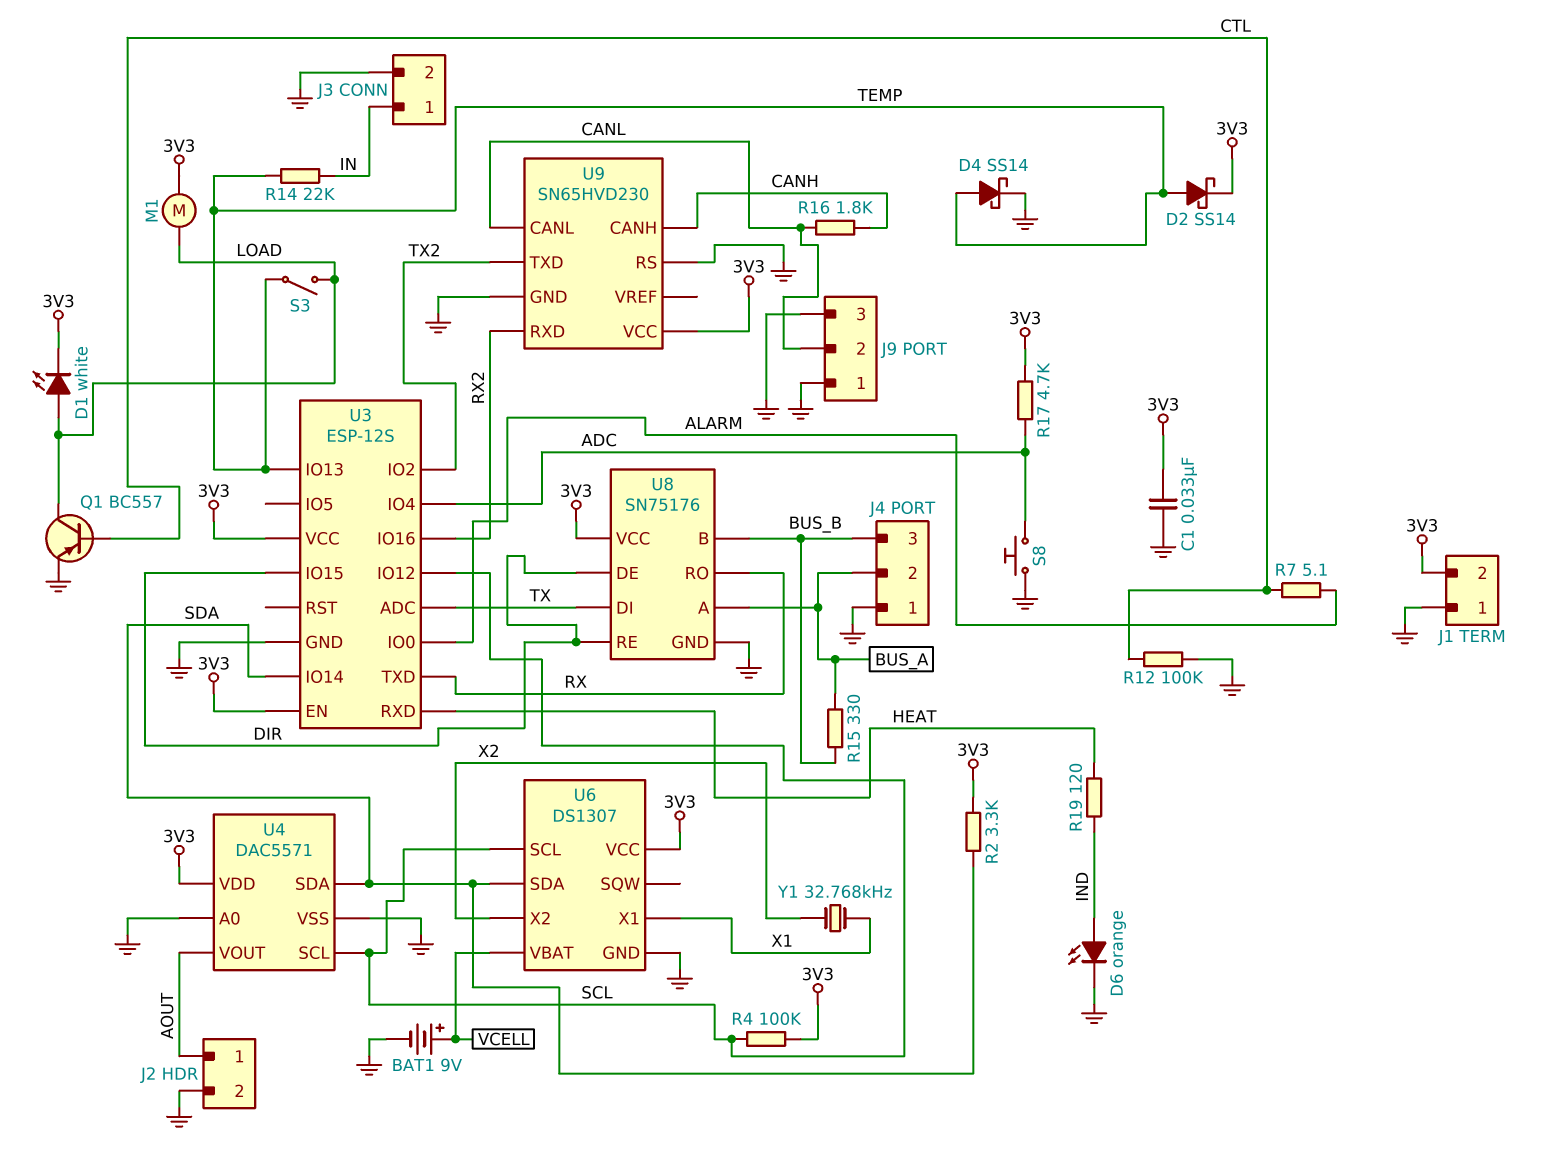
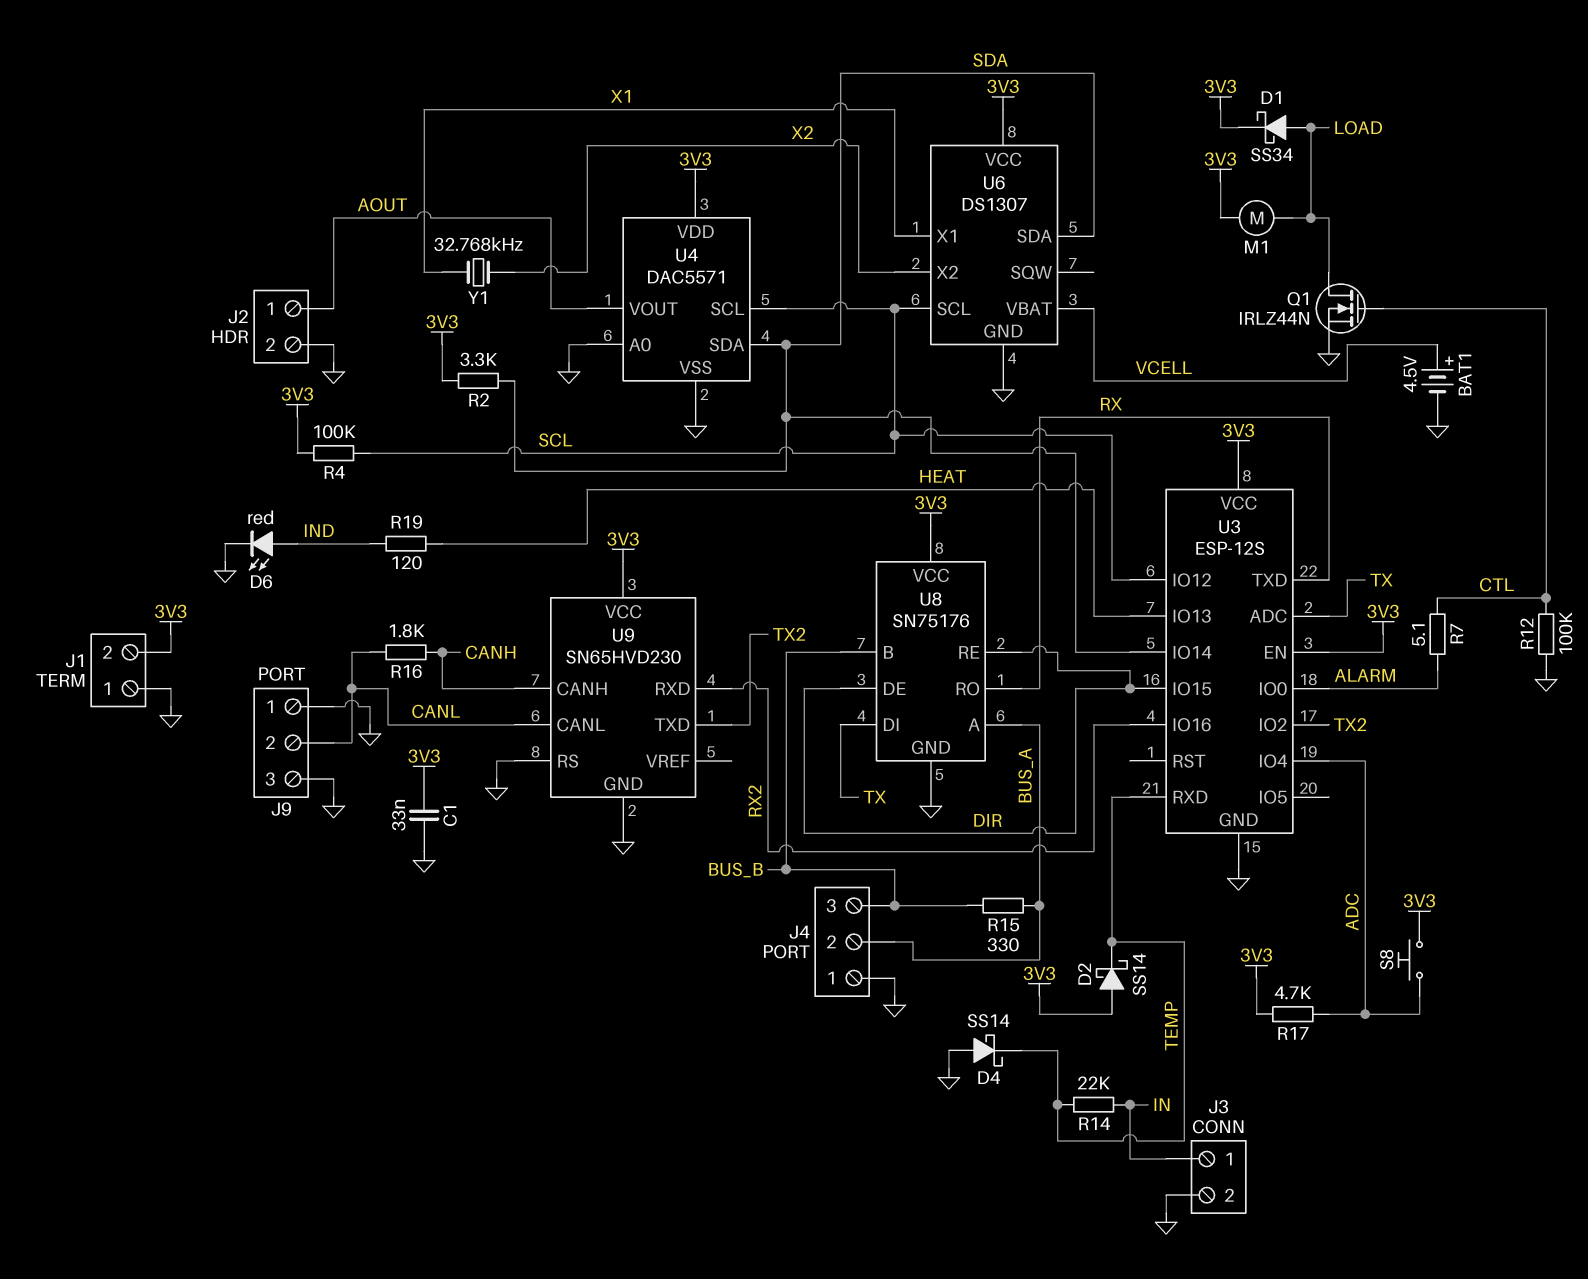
BAT1: 9V (plus VCELL, minus GND) -> 4.5V (plus VCELL, minus GND)
D1: LED white (A LOAD, K 3V3) -> schottky SS34 (A LOAD, K 3V3)
D2: schottky SS14 (A TEMP, K 3V3) -> schottky SS14 (A 3V3, K TEMP)
D4: schottky SS14 (A TEMP, K GND) -> schottky SS14 (A GND, K TEMP)
D6: LED orange (A IND, K GND) -> LED red (A IND, K GND)
Q1: PNP BC557 (B CTL, C LOAD, E GND) -> NMOS IRLZ44N (G CTL, D LOAD, S GND)
S3: switch (LOAD, TEMP) -> none
S8: button (ADC, GND) -> button (3V3, ADC)
U3 pin IO13: TEMP -> HEAT
U3 pin RXD: HEAT -> TEMP

